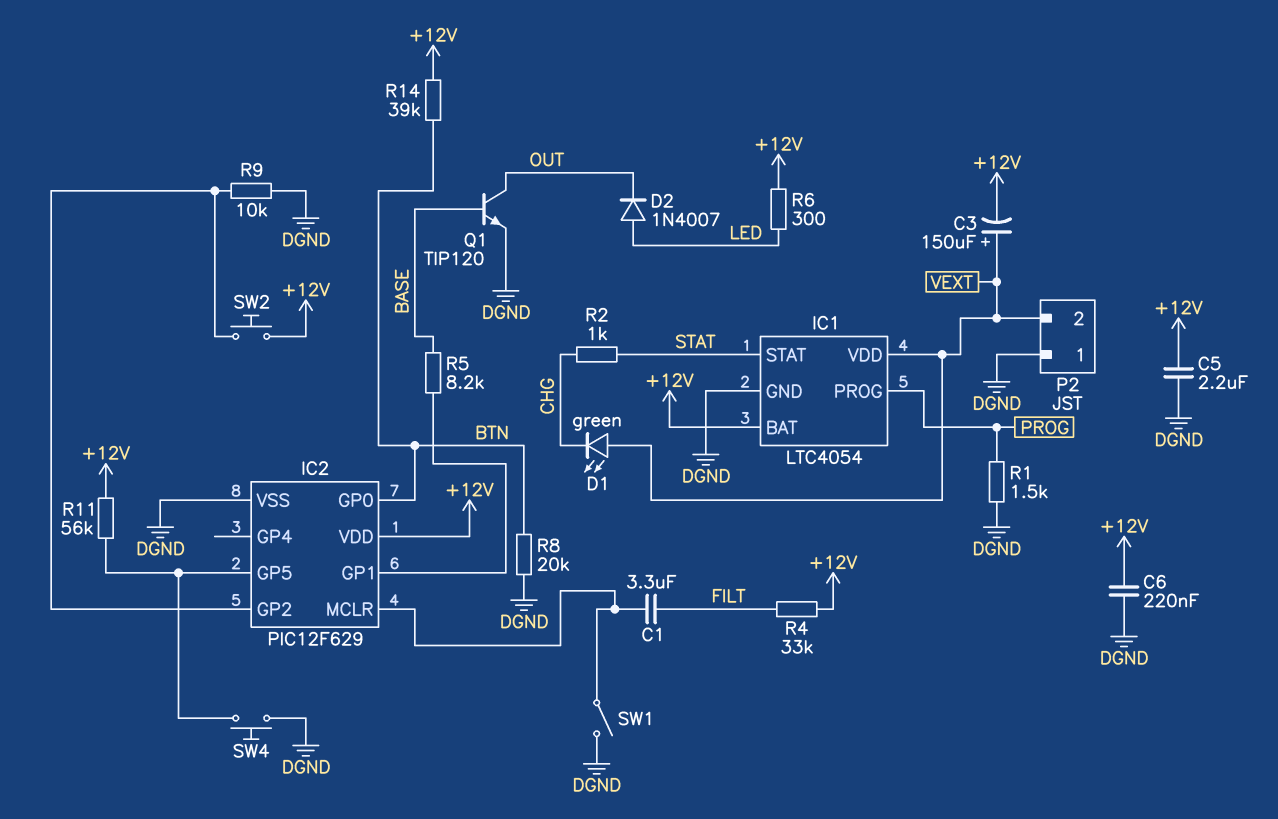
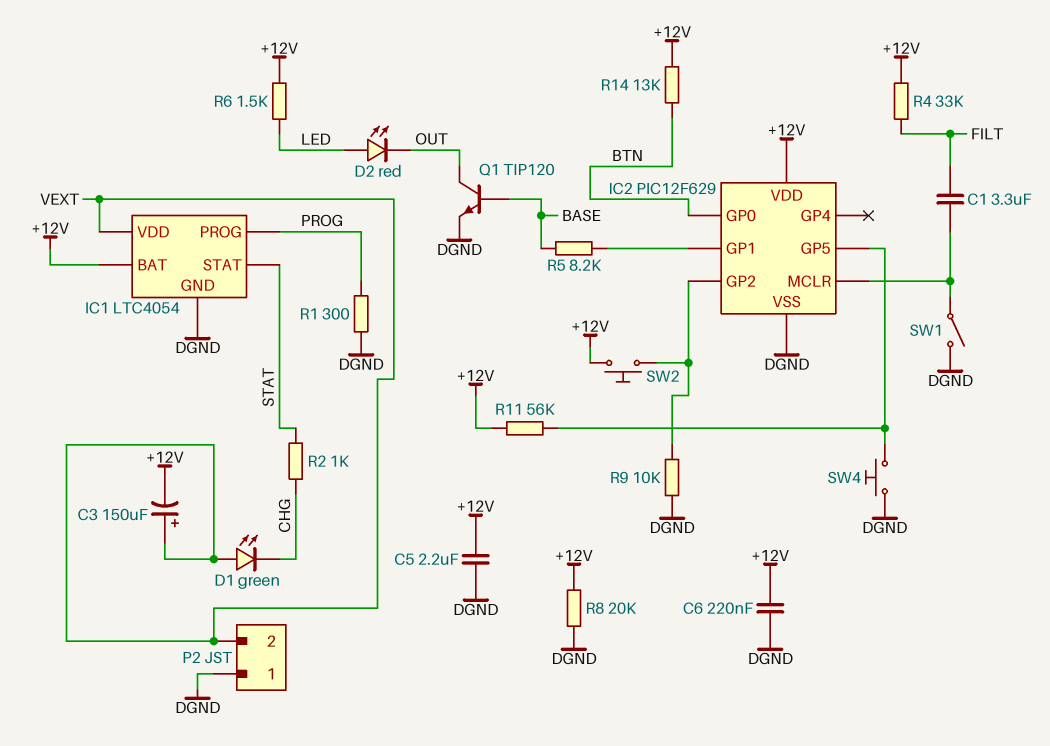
D2: diode 1N4007 (A LED, K OUT) -> LED red (A LED, K OUT)
R1: 1.5k (DGND, PROG) -> 300 (DGND, PROG)
R6: 300 (+12V, LED) -> 1.5k (+12V, LED)
R8: 20k (BTN, DGND) -> 20k (+12V, DGND)
R14: 39k (+12V, BTN) -> 13k (+12V, BTN)

